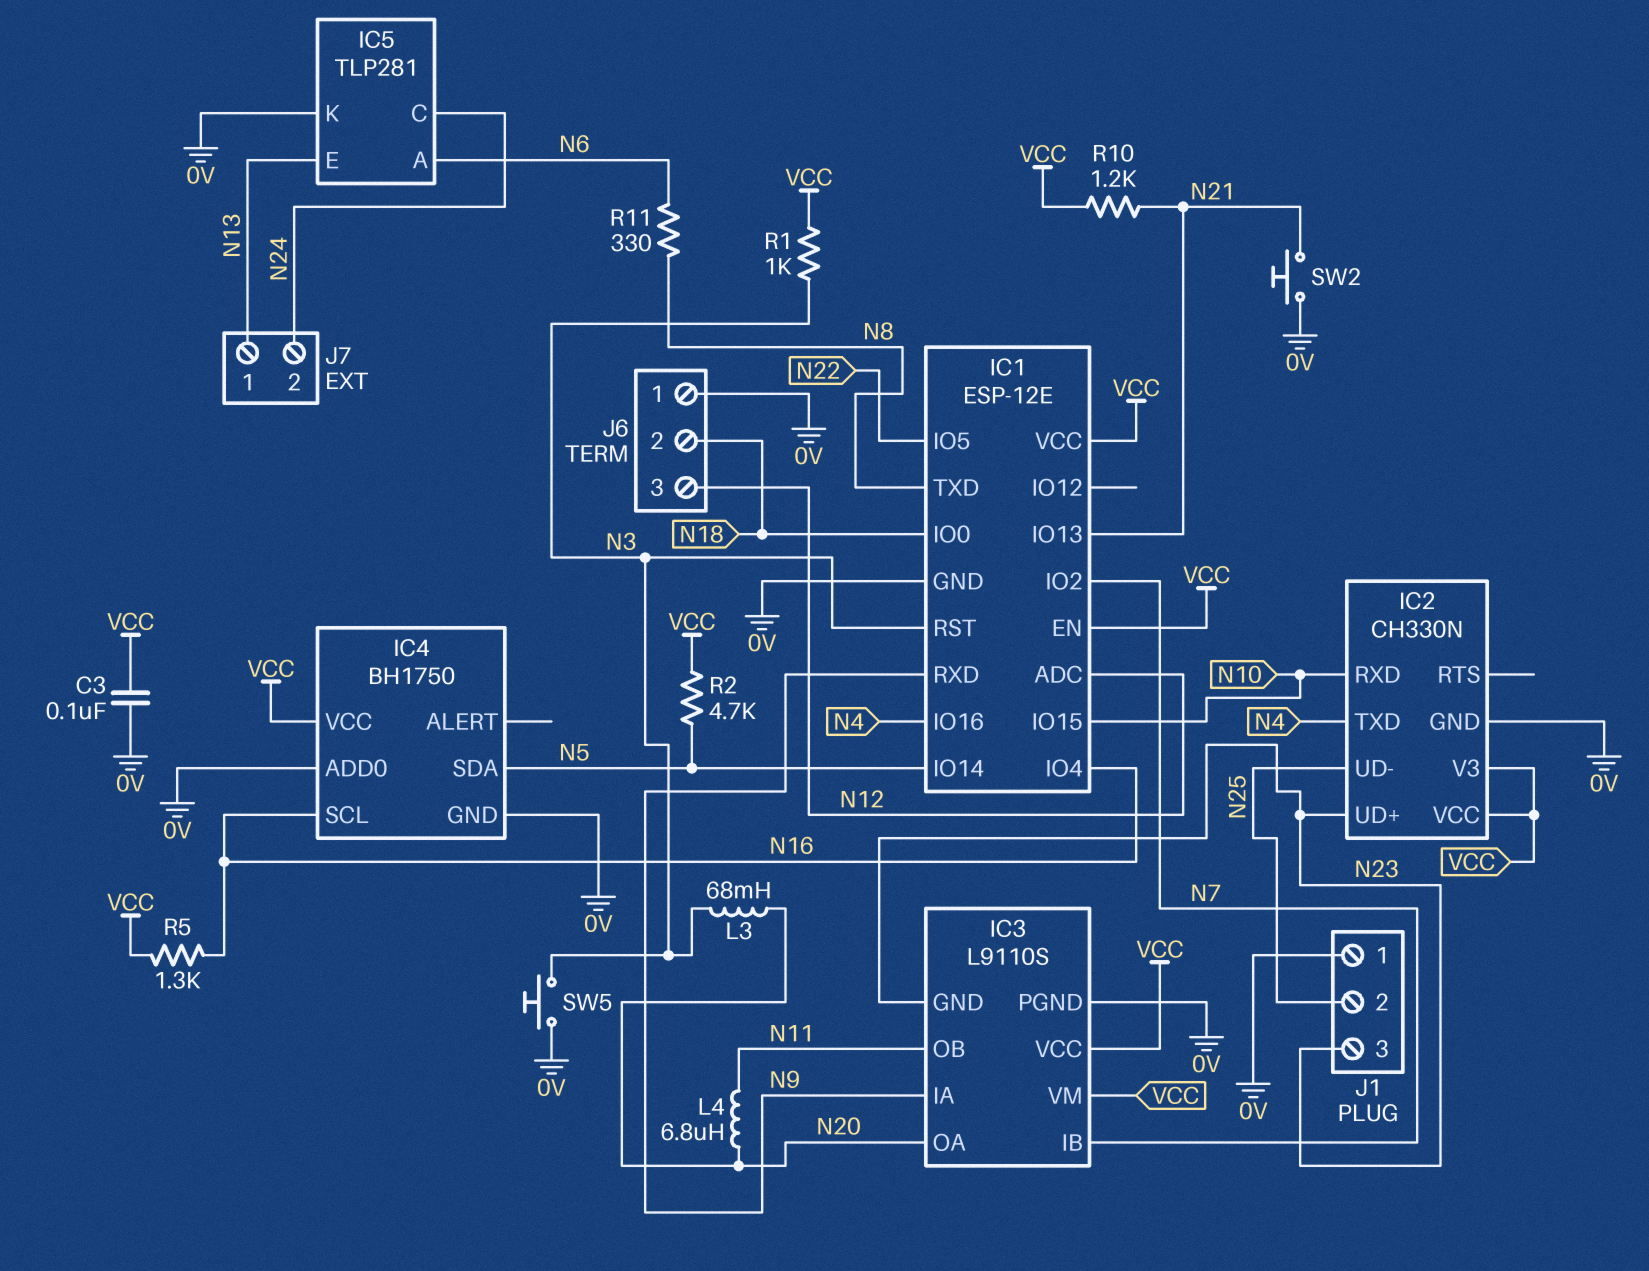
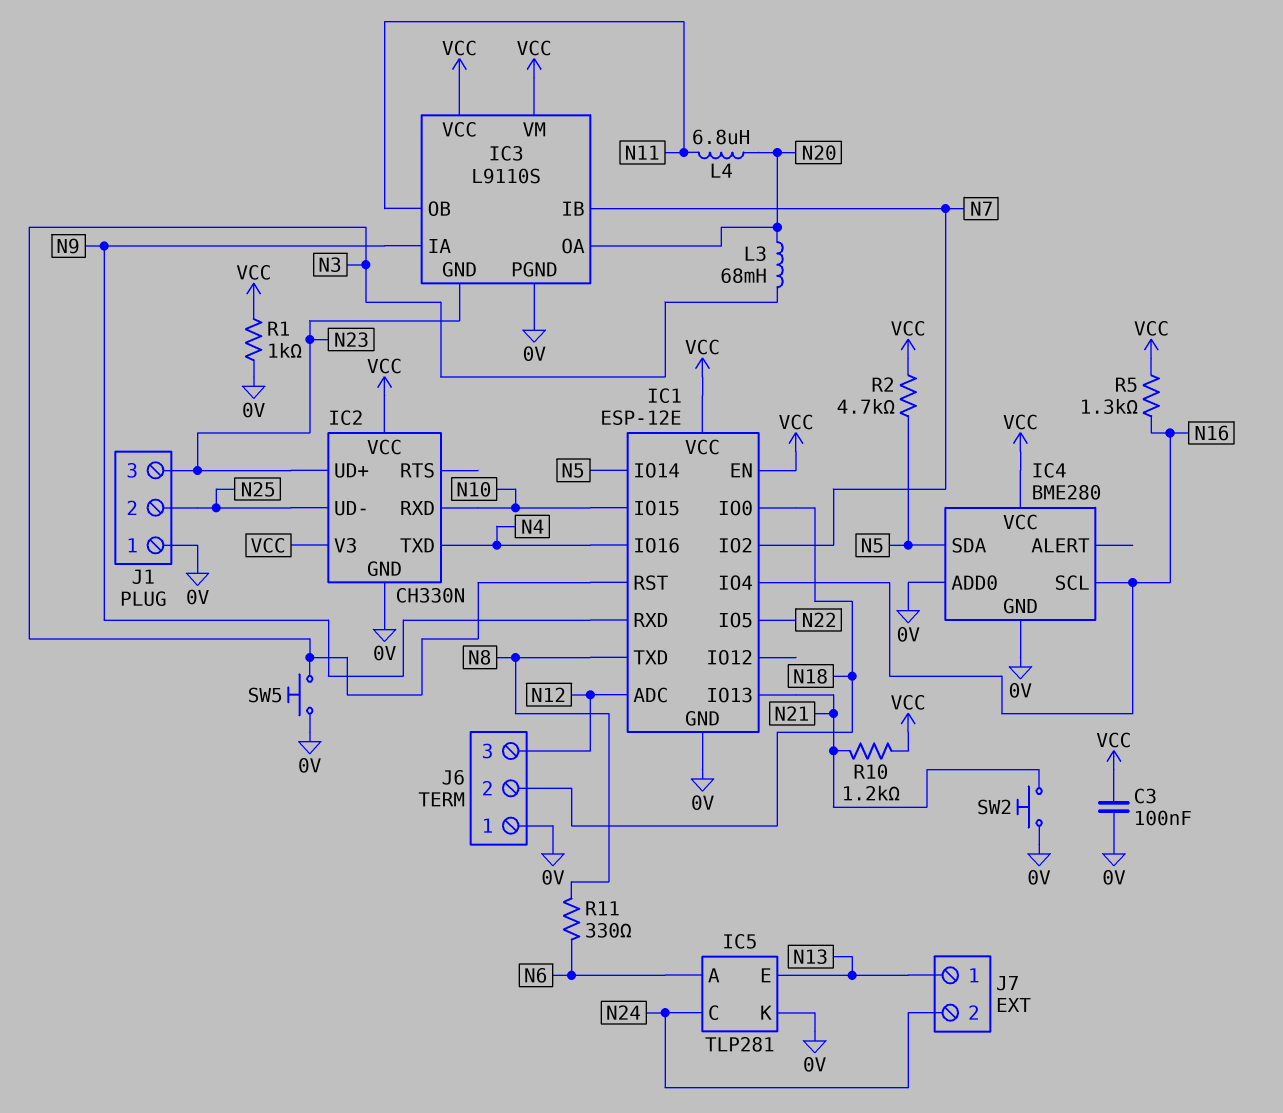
IC4: BH1750 -> BME280
R1: 1k (N3, VCC) -> 1k (0V, VCC)

